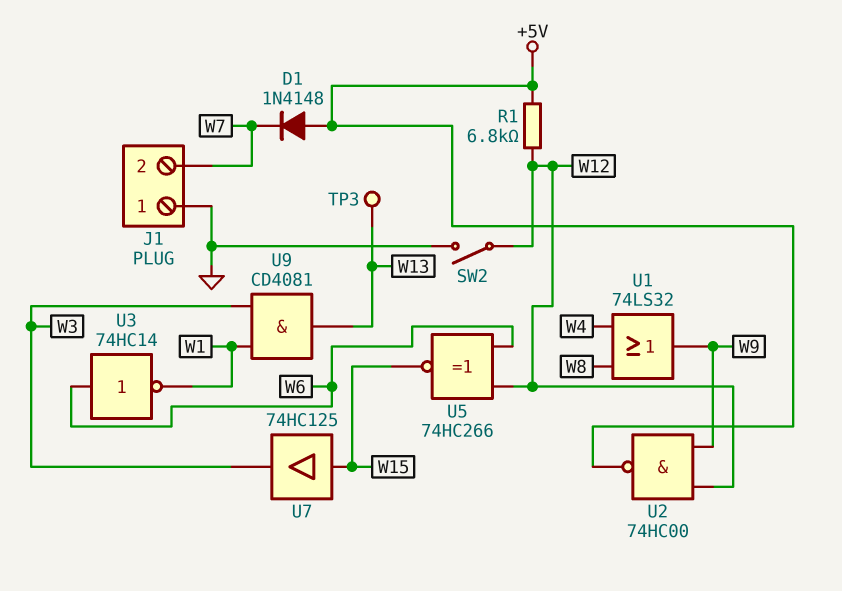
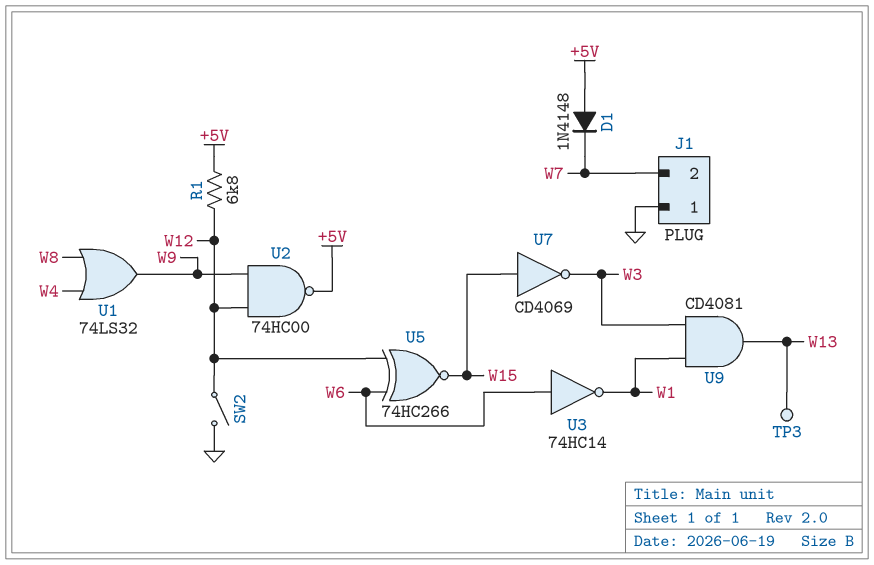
U7: buffer 74HC125 (in W15, out W3) -> NOT CD4069 (in W15, out W3)

